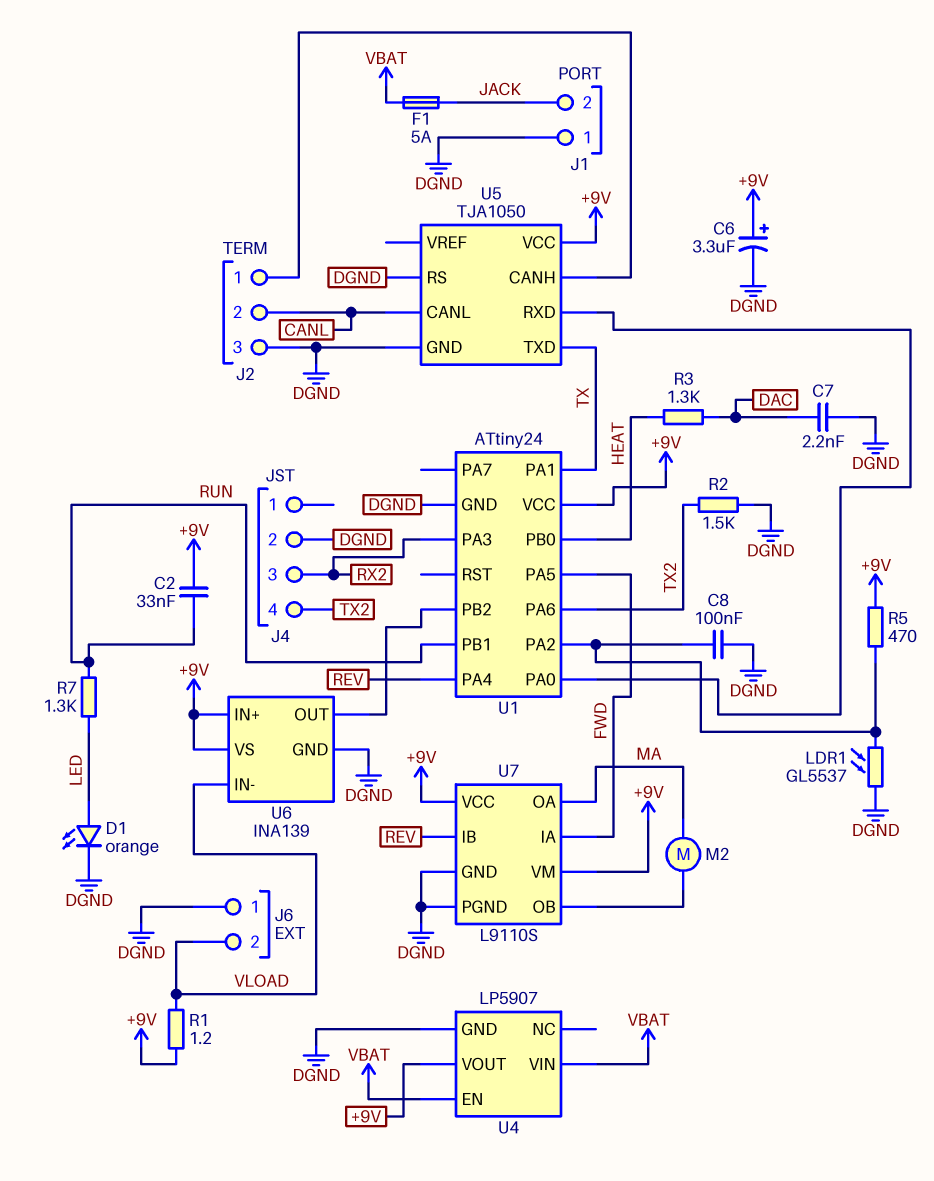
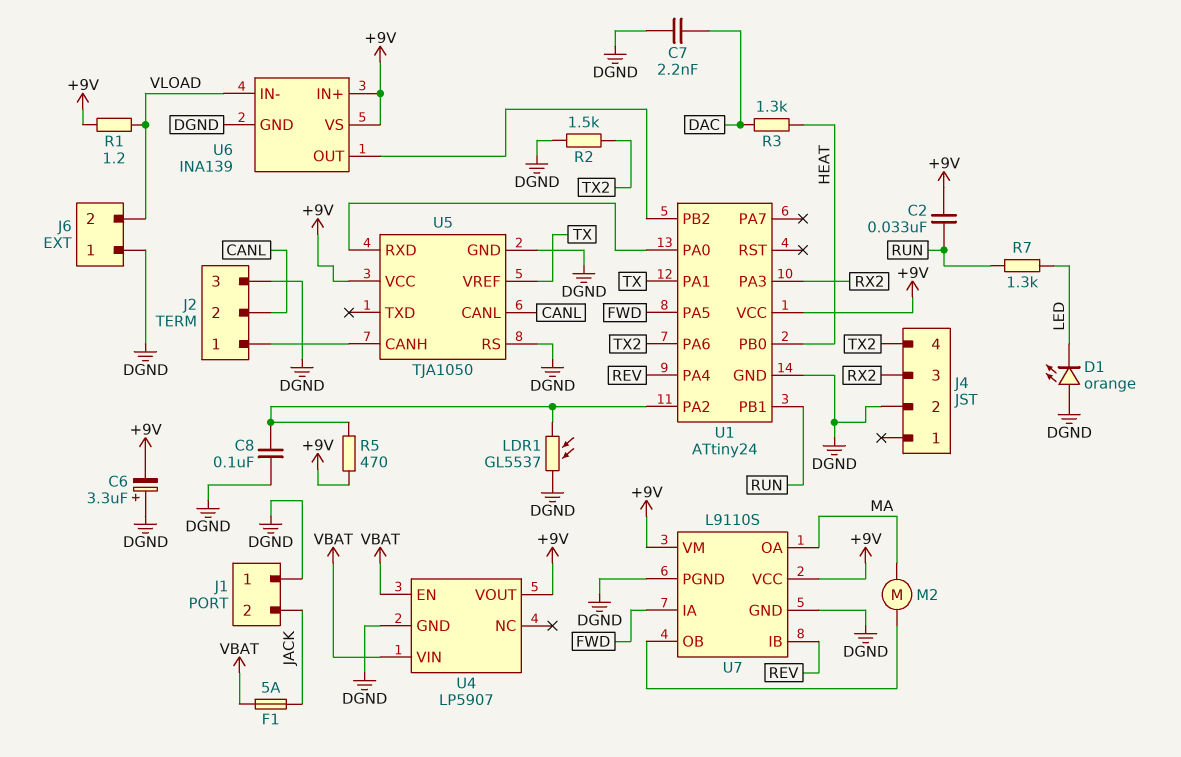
C6: 3.3uF (plus +9V, minus DGND) -> 3.3uF (plus DGND, minus +9V)
D1: LED orange (A LED, K DGND) -> LED orange (A DGND, K LED)
U5 pin TXD: TX -> none
U5 pin VREF: none -> TX

